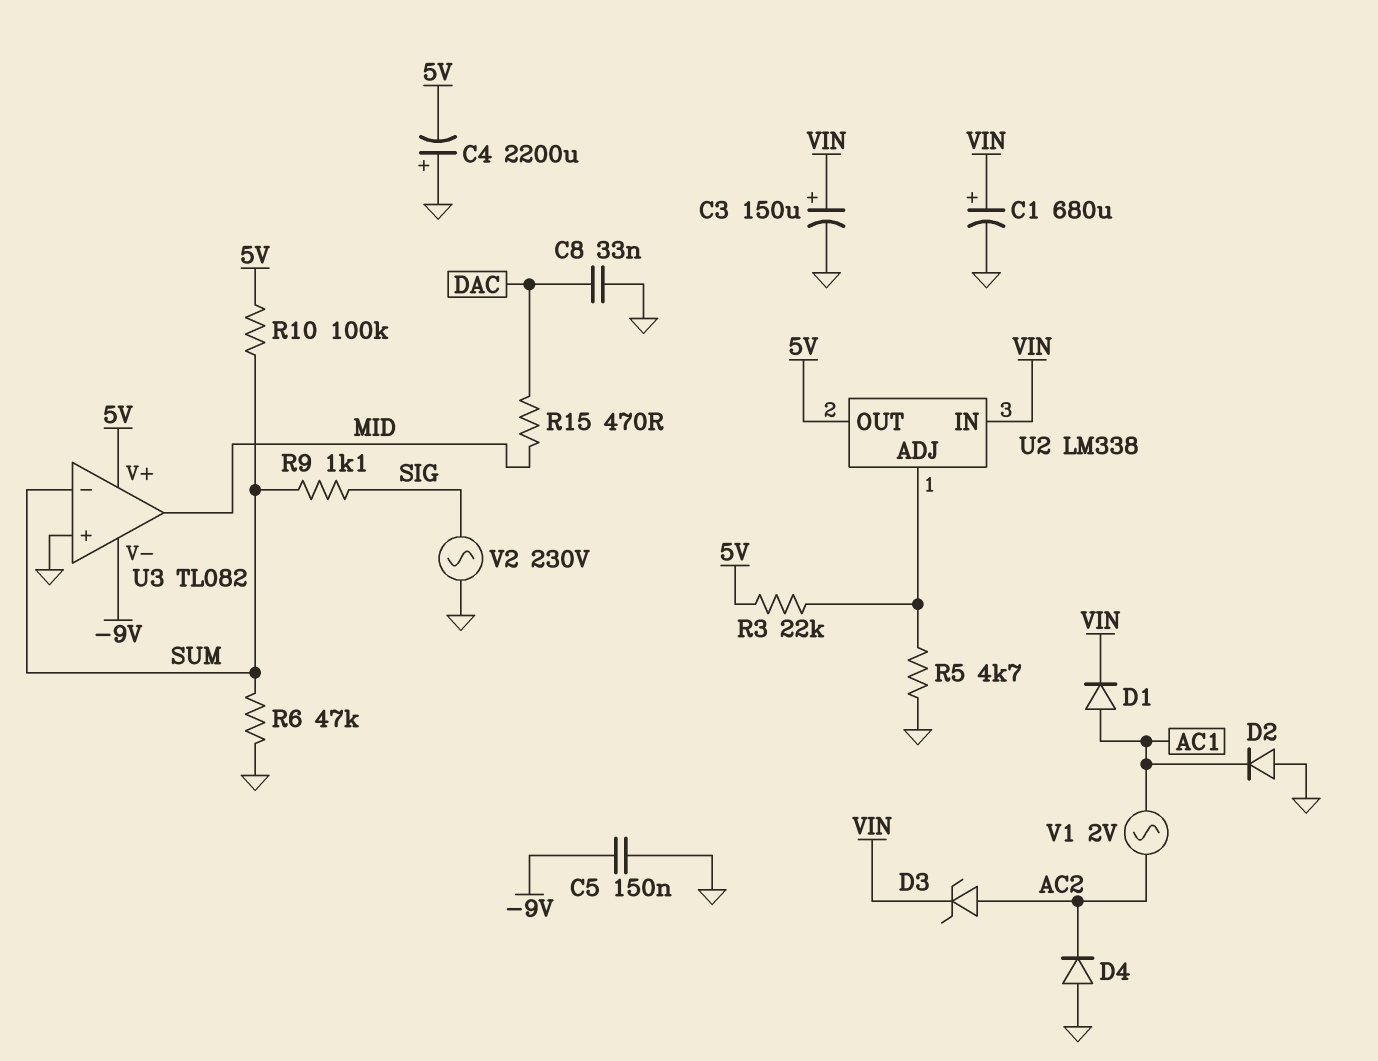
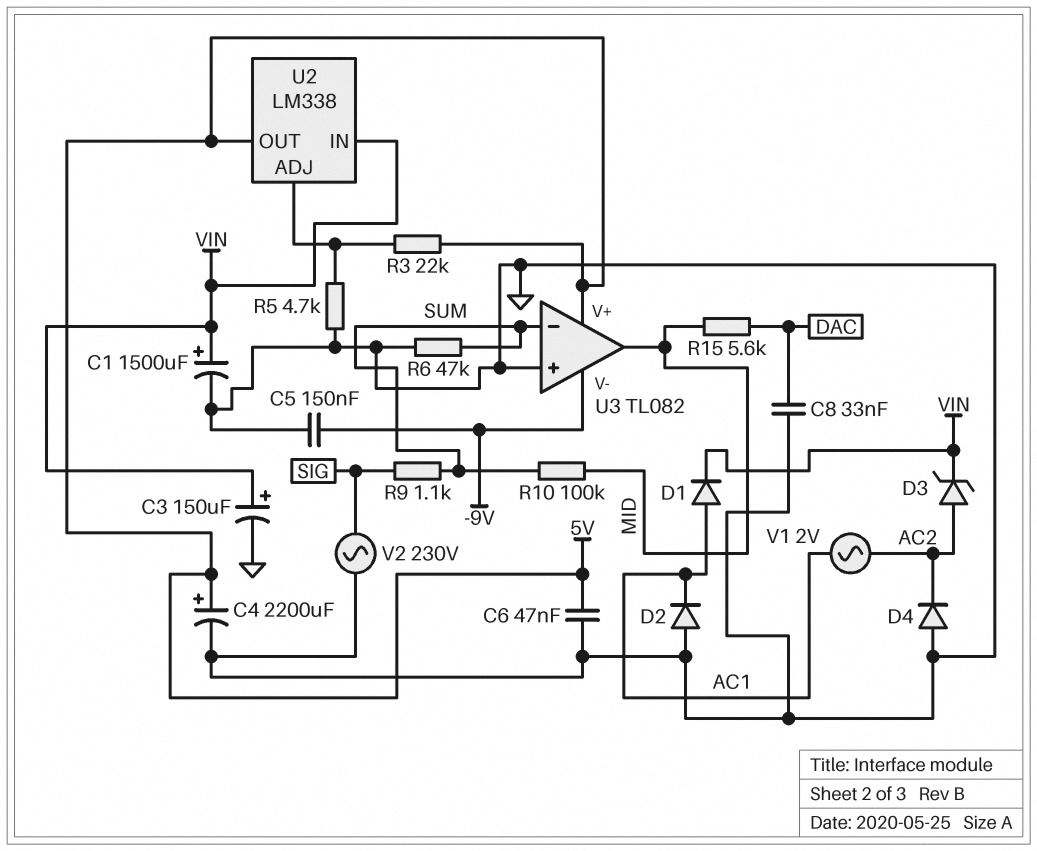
C1: 680uF (plus VIN, minus GND) -> 1500uF (plus VIN, minus GND)
C4: 2200uF (plus GND, minus 5V) -> 2200uF (plus 5V, minus GND)
C6: none -> 47nF (5V, GND)
R10: 100k (5V, SUM) -> 100k (MID, SUM)
R15: 470 (DAC, MID) -> 5.6k (DAC, MID)

